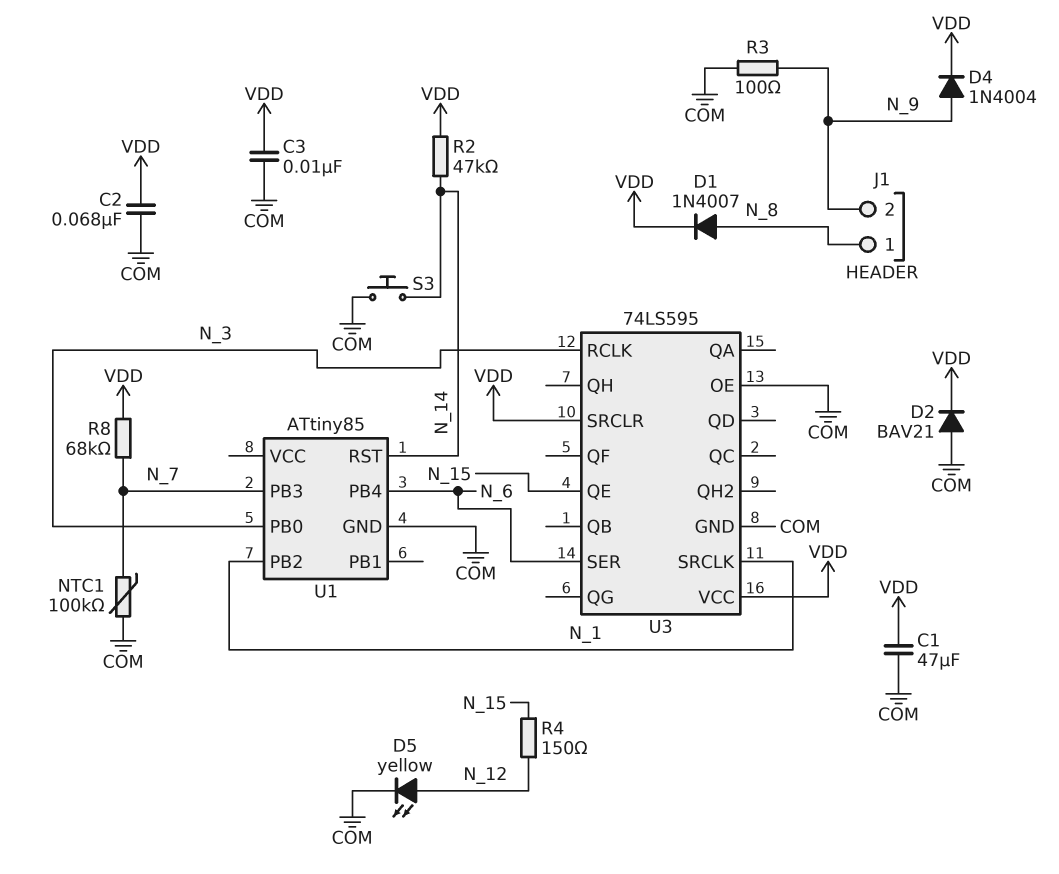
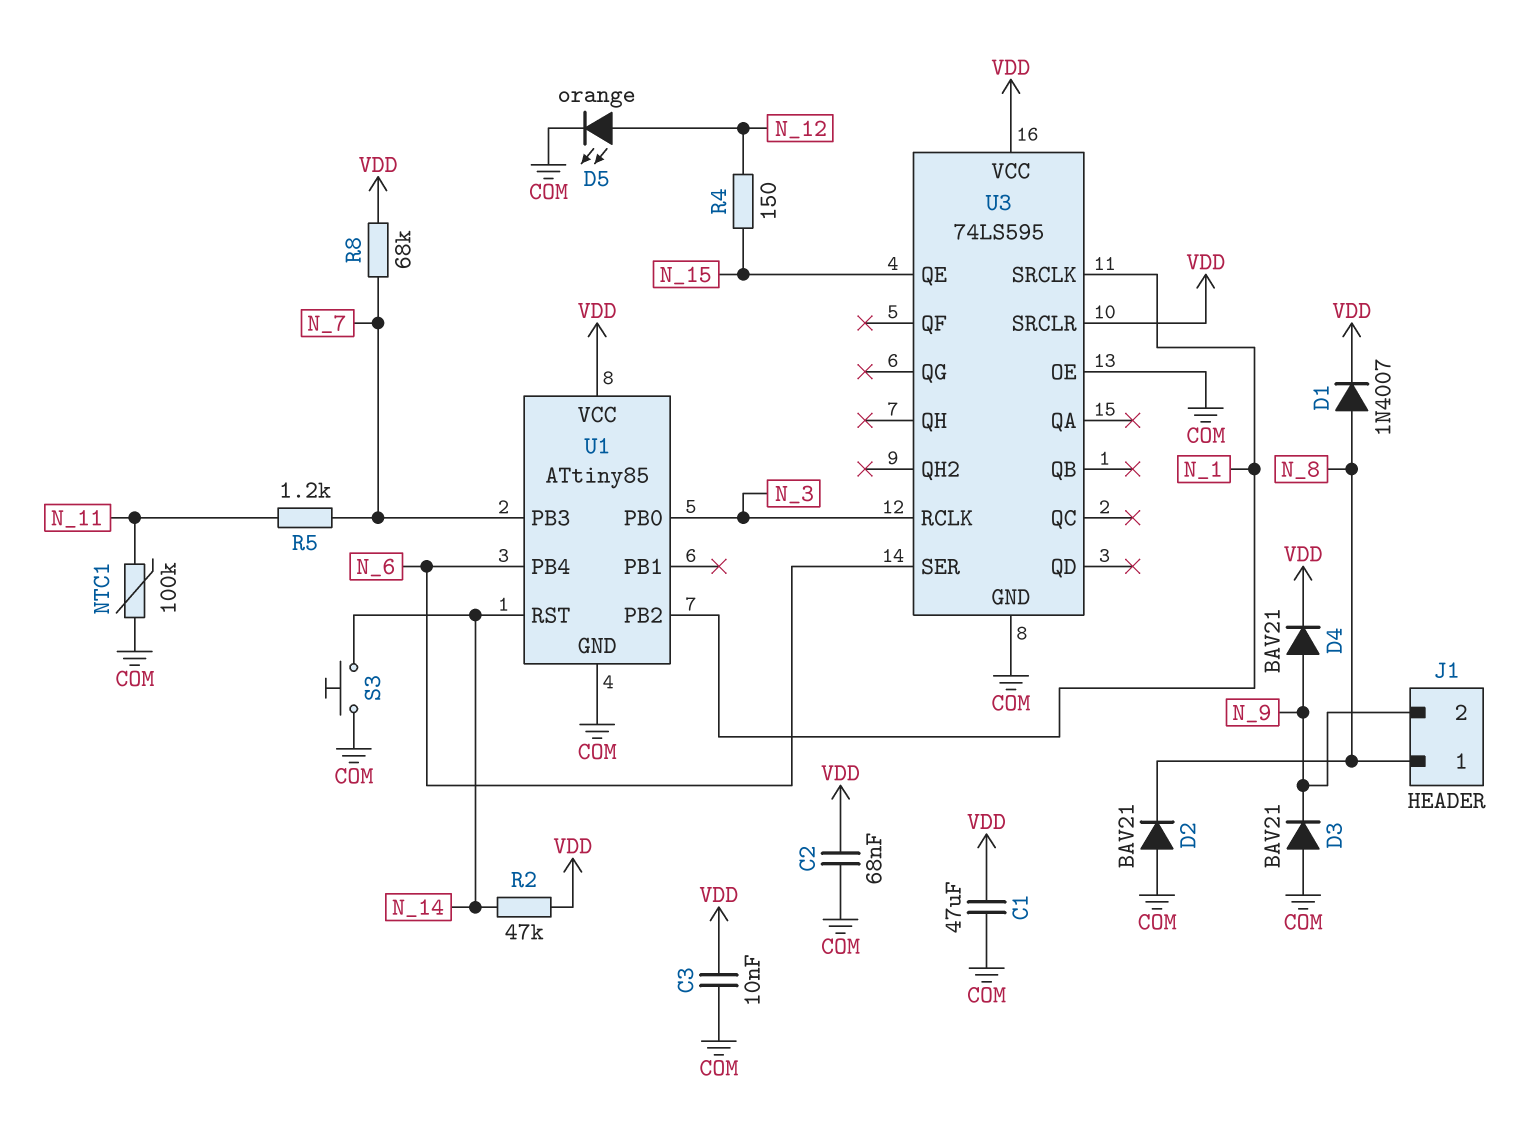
D2: diode BAV21 (A COM, K VDD) -> diode BAV21 (A COM, K N_8)
D3: none -> diode BAV21 (A COM, K N_9)
D4: diode 1N4004 (A N_9, K VDD) -> diode BAV21 (A N_9, K VDD)
D5: LED yellow (A N_12, K COM) -> LED orange (A N_12, K COM)
NTC1: 100k (COM, N_7) -> 100k (COM, N_11)
R3: 100 (COM, N_9) -> none
R5: none -> 1.2k (N_7, N_11)
U1 pin VCC: none -> VDD

